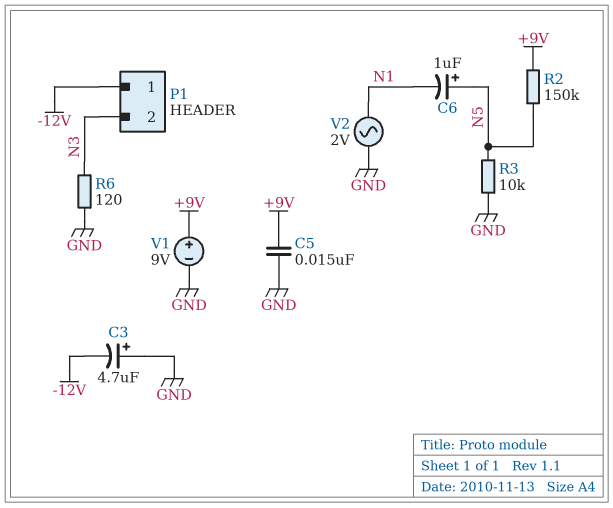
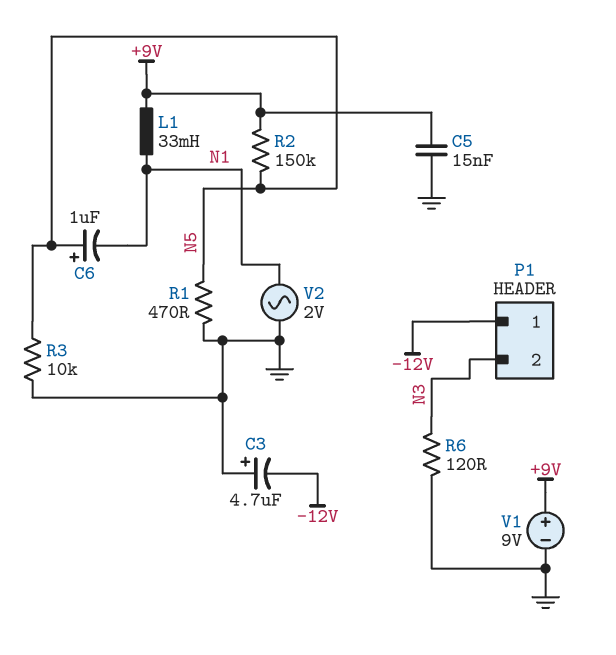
L1: none -> 33mH (+9V, N1)
R1: none -> 470 (GND, N5)

